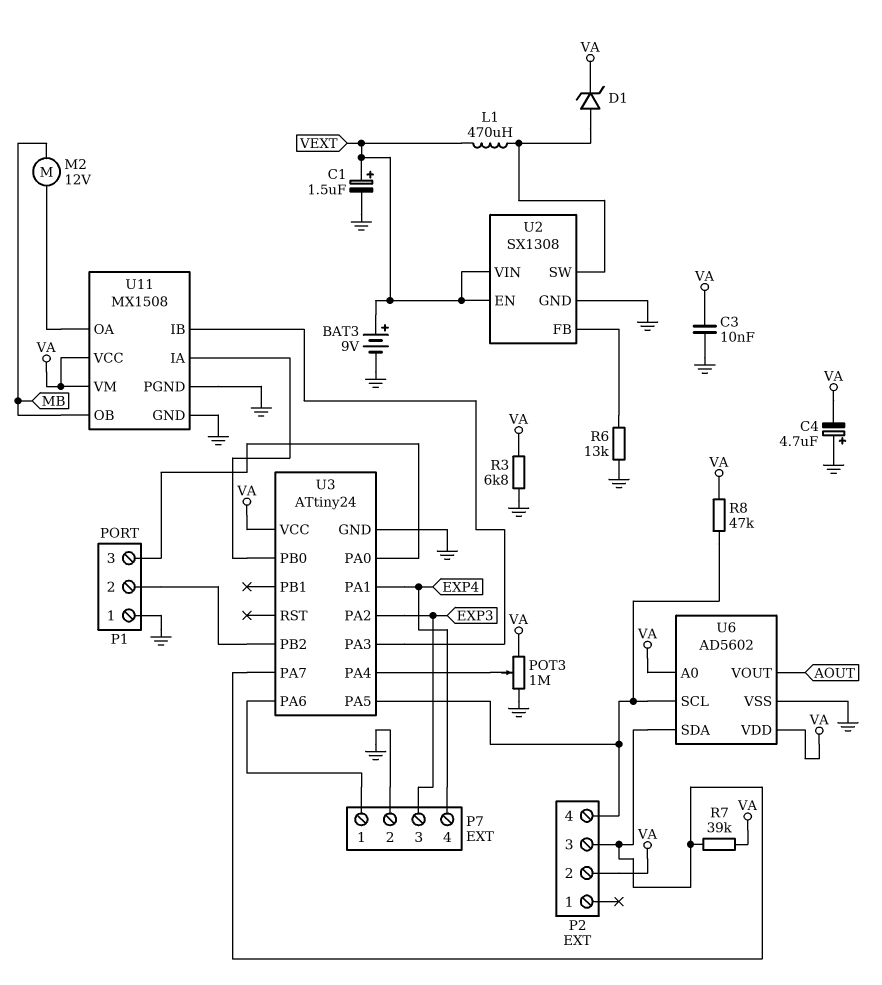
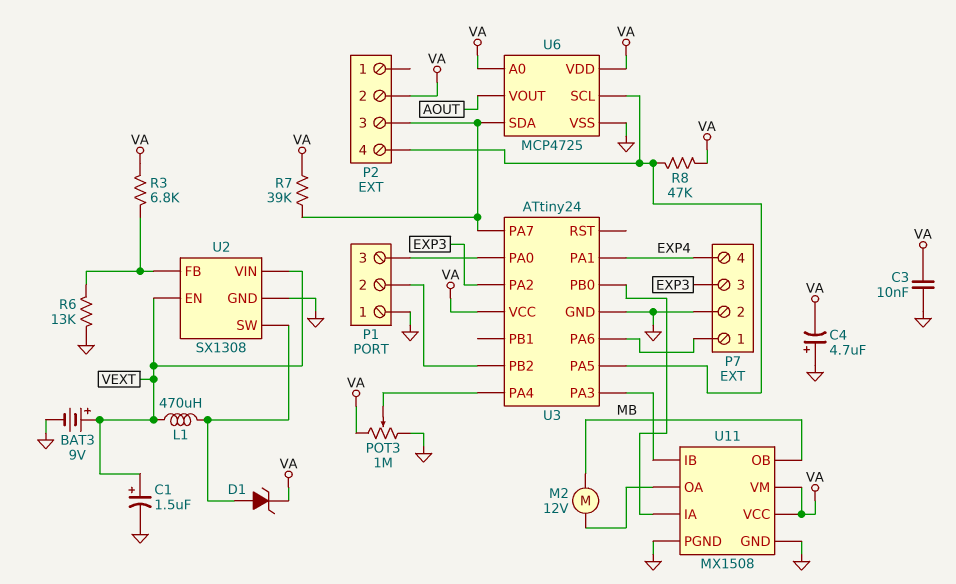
R3: 6.8k (GND, VA) -> 6.8k (U2/FB, VA)
U6: AD5602 -> MCP4725

